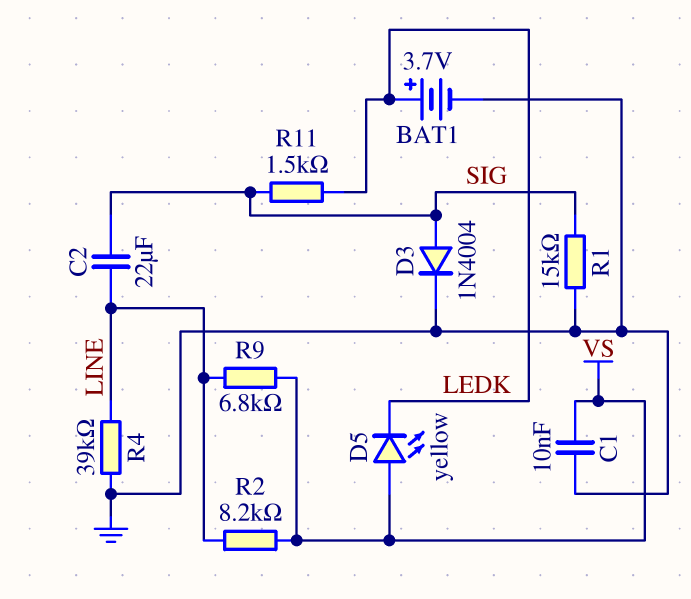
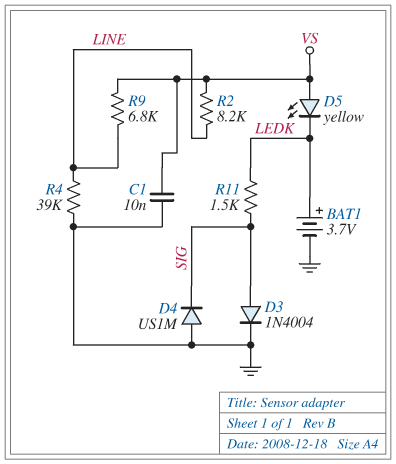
C2: 22uF (LINE, SIG) -> none
D4: none -> diode US1M (A GND, K SIG)
R1: 15k (GND, SIG) -> none

